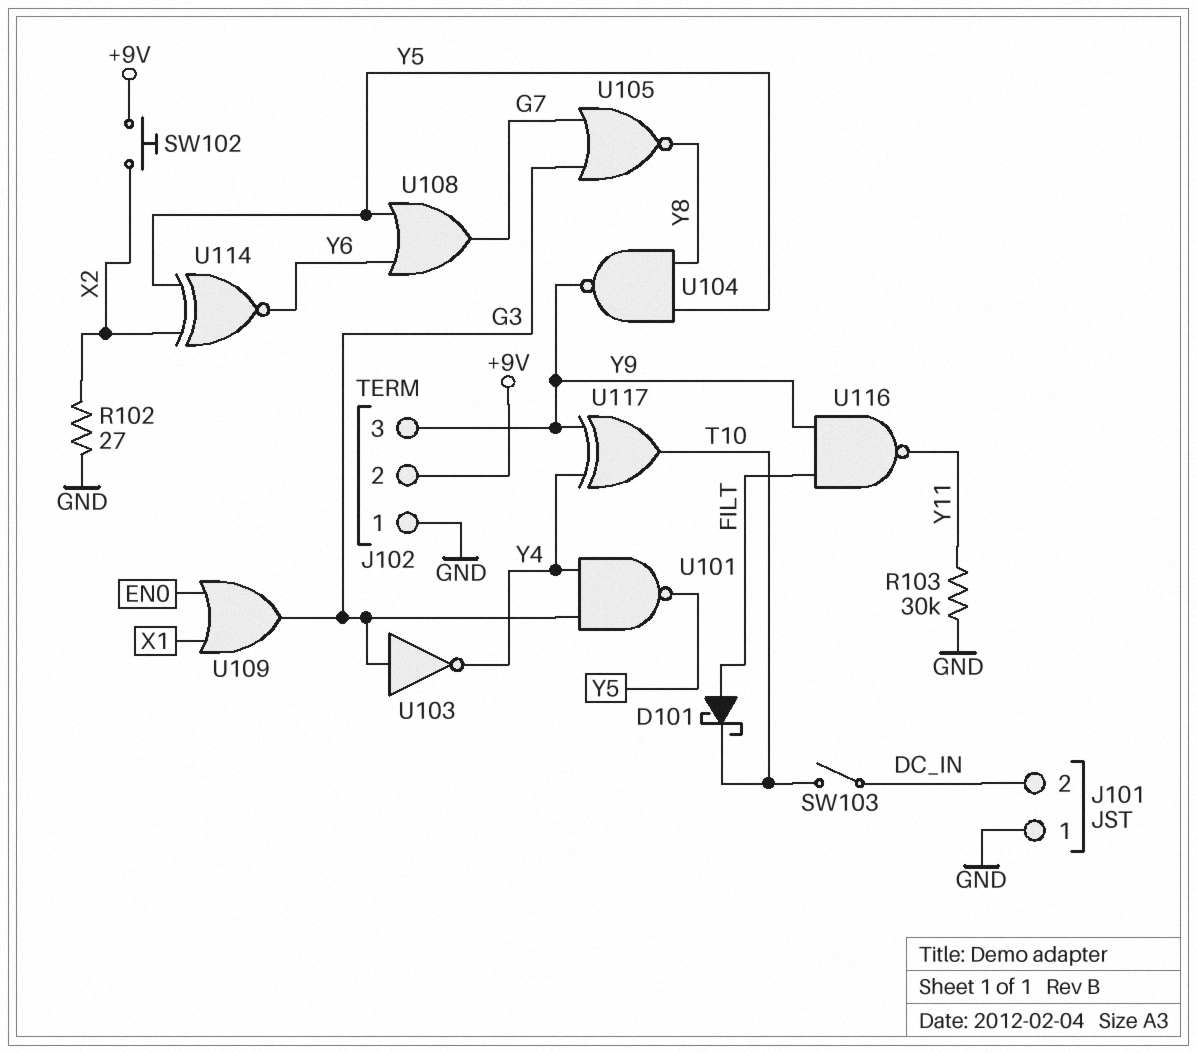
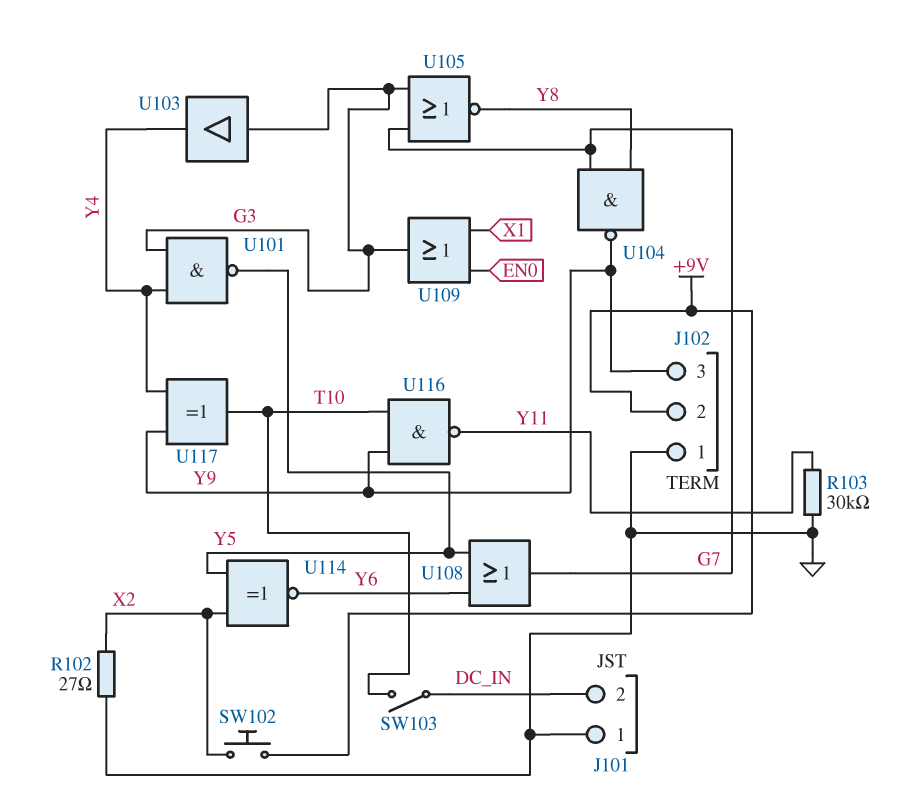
D101: schottky (A FILT, K T10) -> none
U103: NOT (in G3, out Y4) -> buffer (in G3, out Y4)
U104: NAND (in Y5, in Y8, out Y9) -> NAND (in G7, in Y8, out Y9)
U116: NAND (in FILT, in Y9, out Y11) -> NAND (in T10, in Y9, out Y11)

